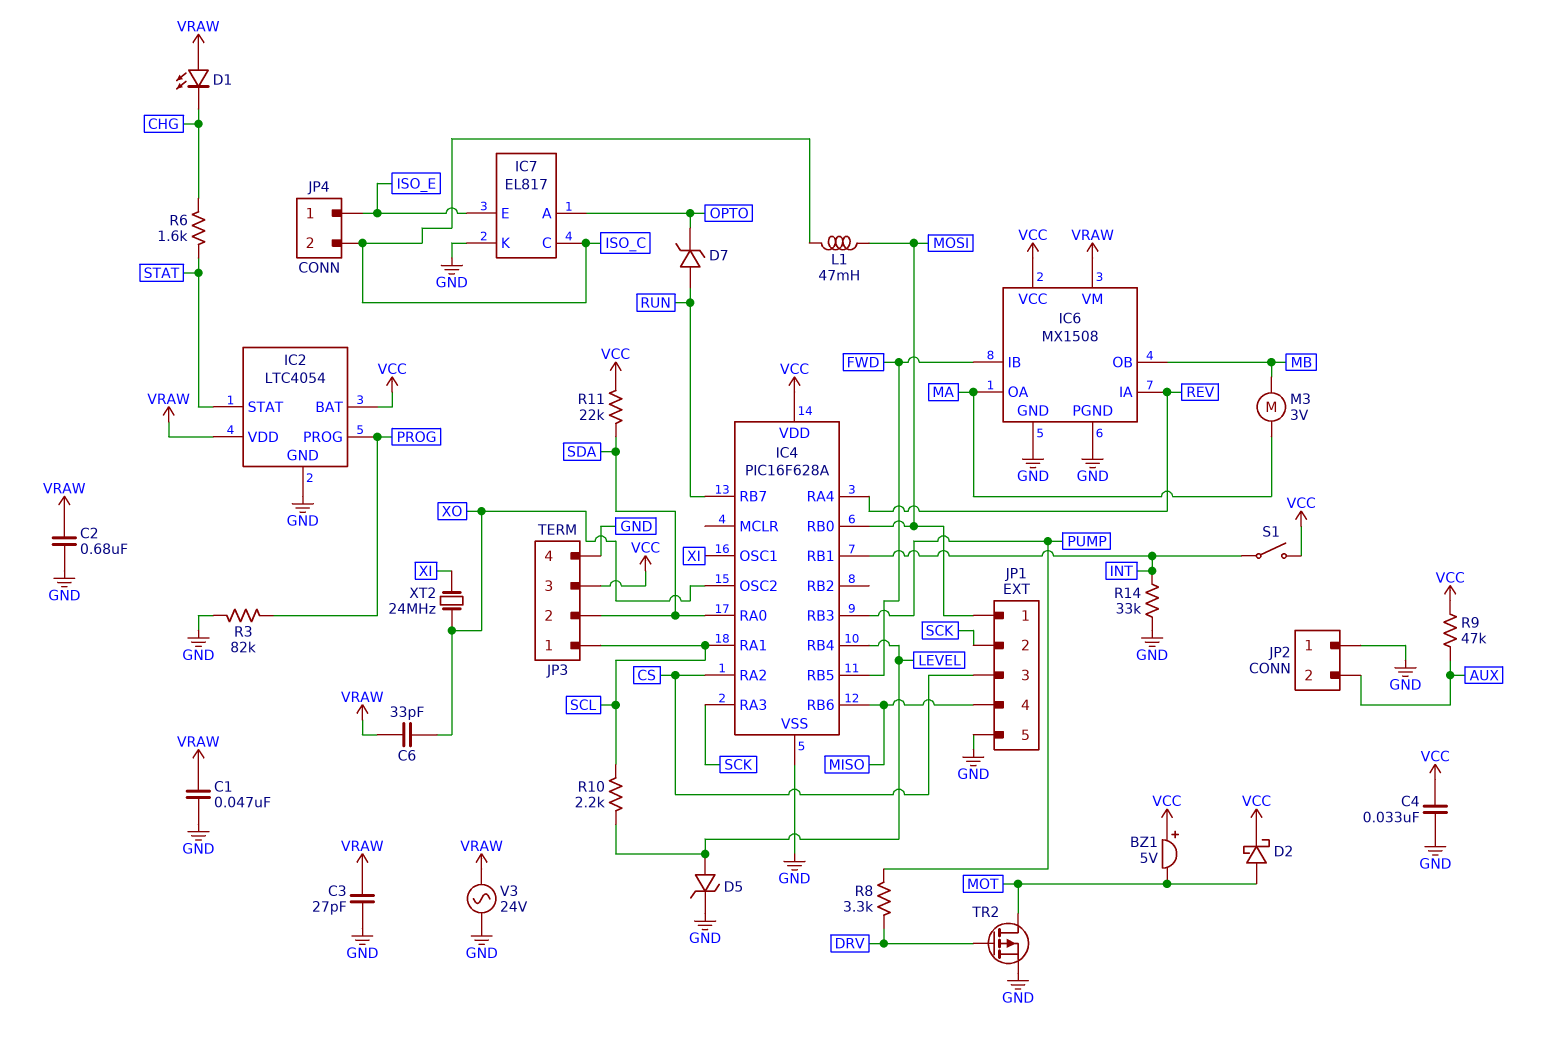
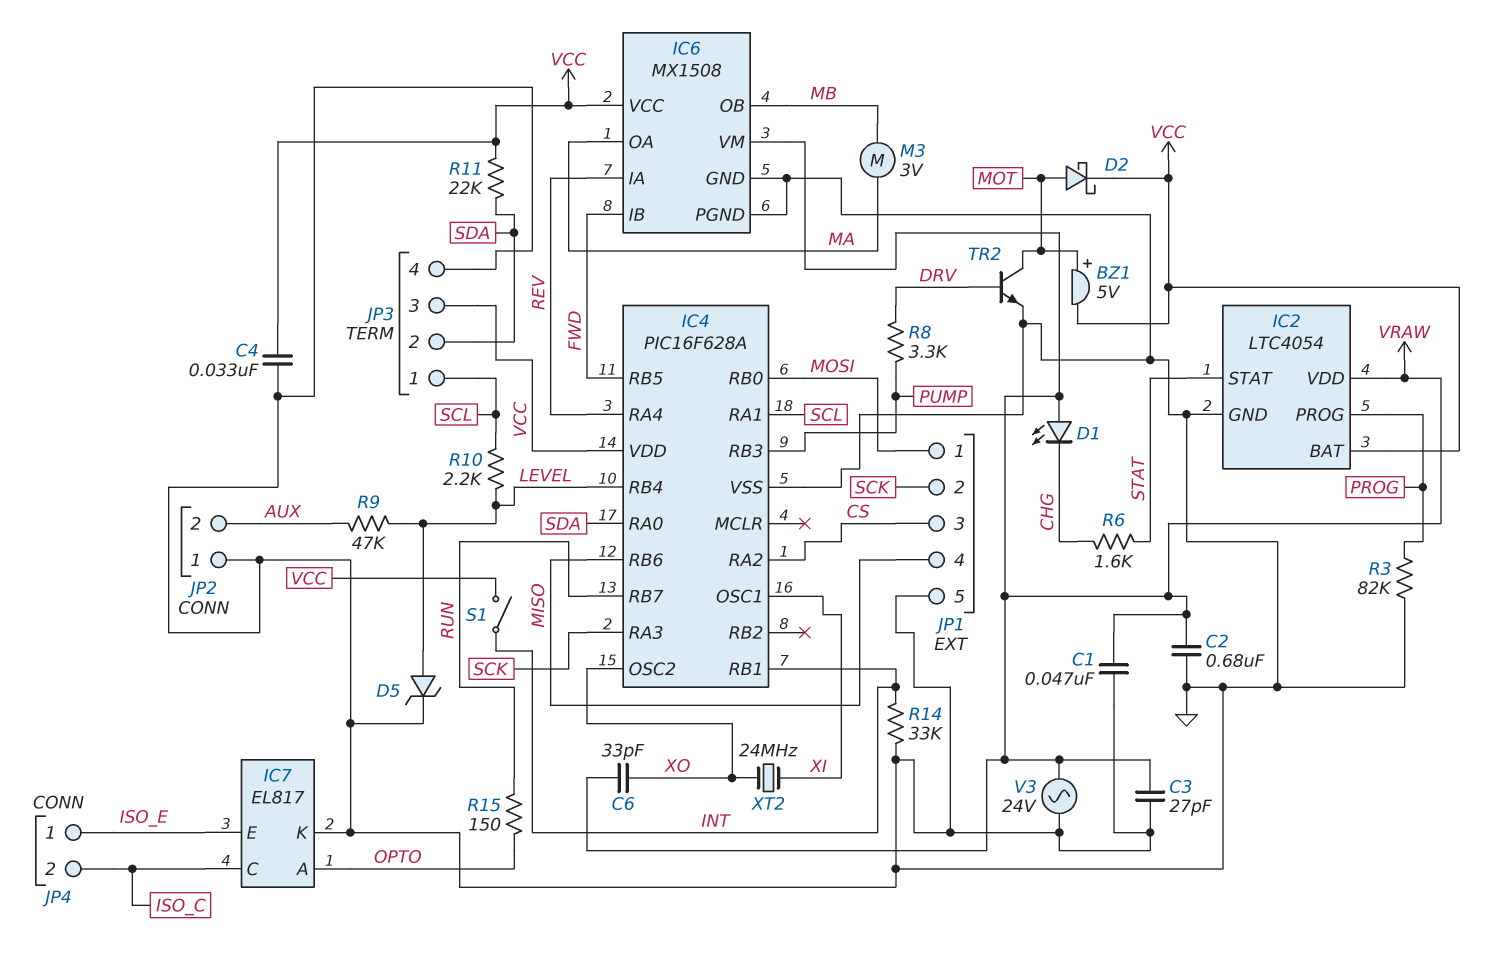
BZ1: buzzer 5V (plus VCC, minus MOT) -> buzzer 5V (plus MOT, minus VCC)
D7: zener (A RUN, K OPTO) -> none
L1: 47mH (ISO_C, MOSI) -> none
R9: 47k (AUX, VCC) -> 47k (AUX, LEVEL)
R15: none -> 150 (OPTO, RUN)
TR2: PMOS (G DRV, D MOT, S GND) -> NPN (B DRV, C MOT, E GND)

